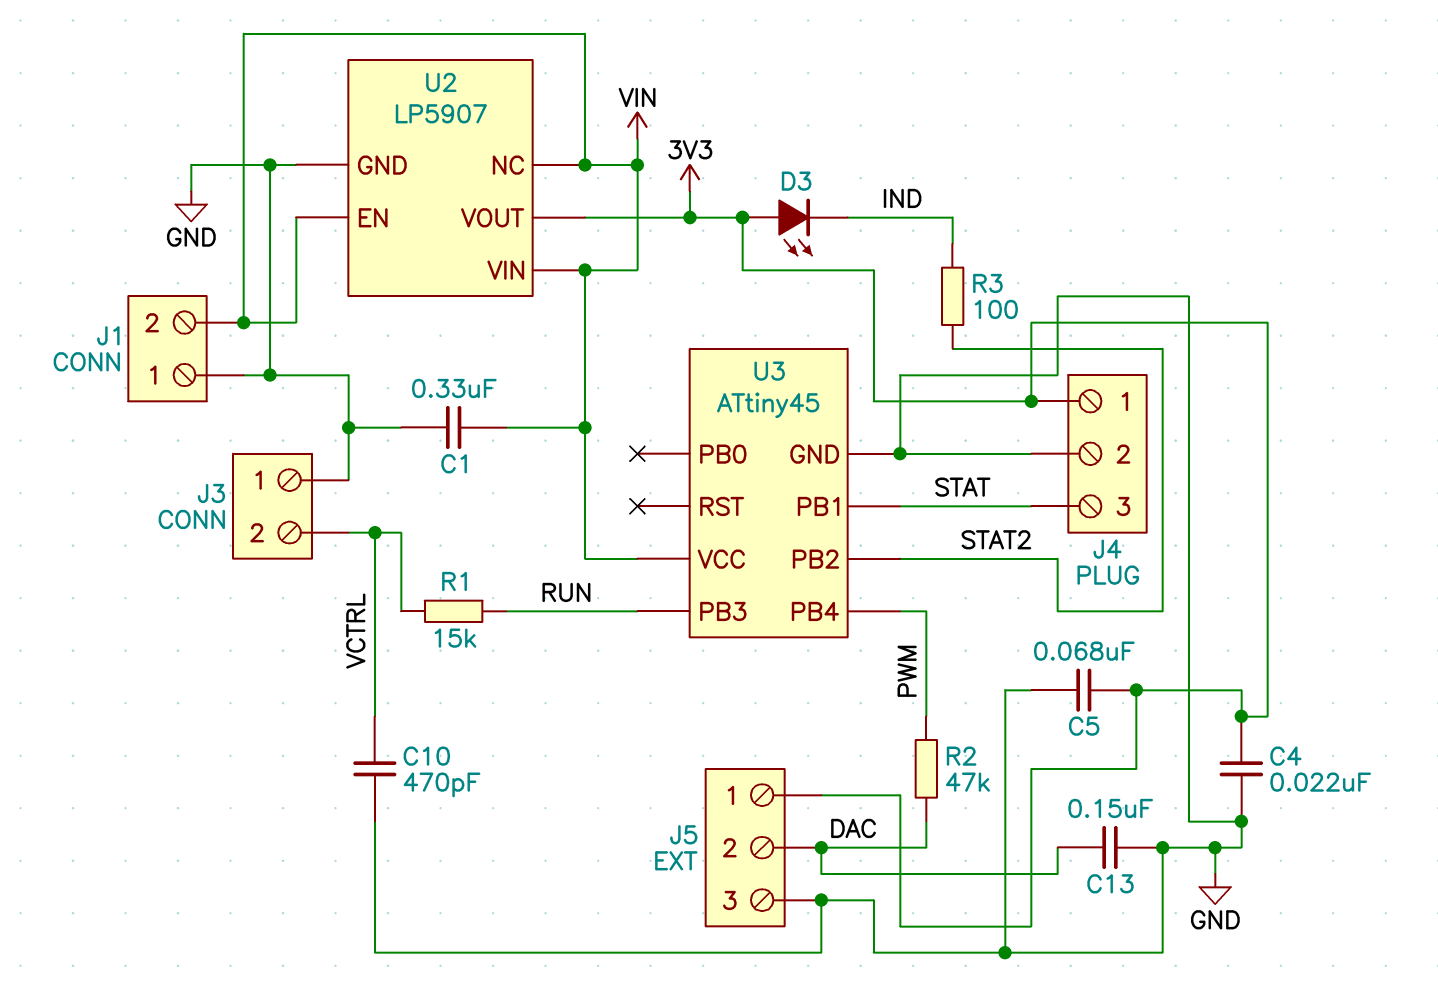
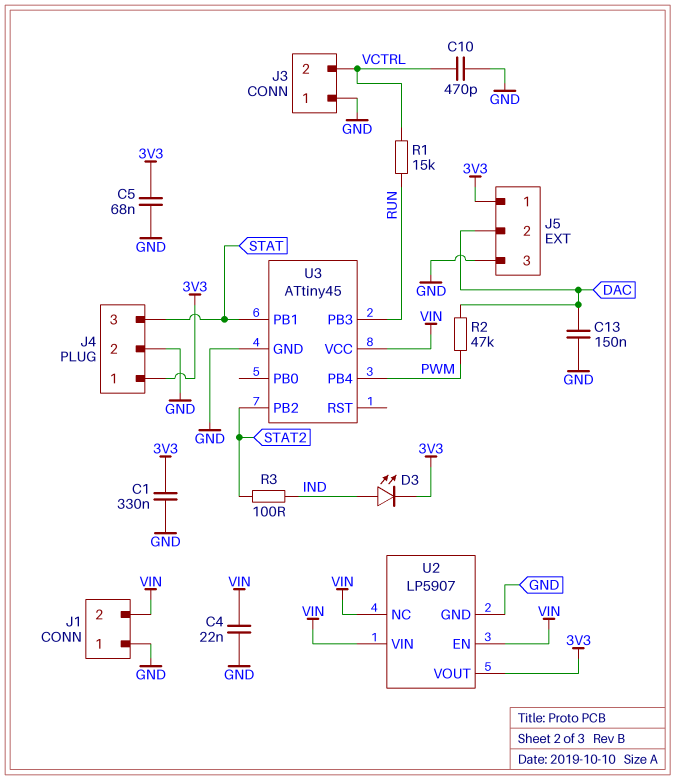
C1: 330nF (GND, VIN) -> 330nF (3V3, GND)
C4: 22nF (3V3, GND) -> 22nF (GND, VIN)
D3: LED (A 3V3, K IND) -> LED (A IND, K 3V3)

